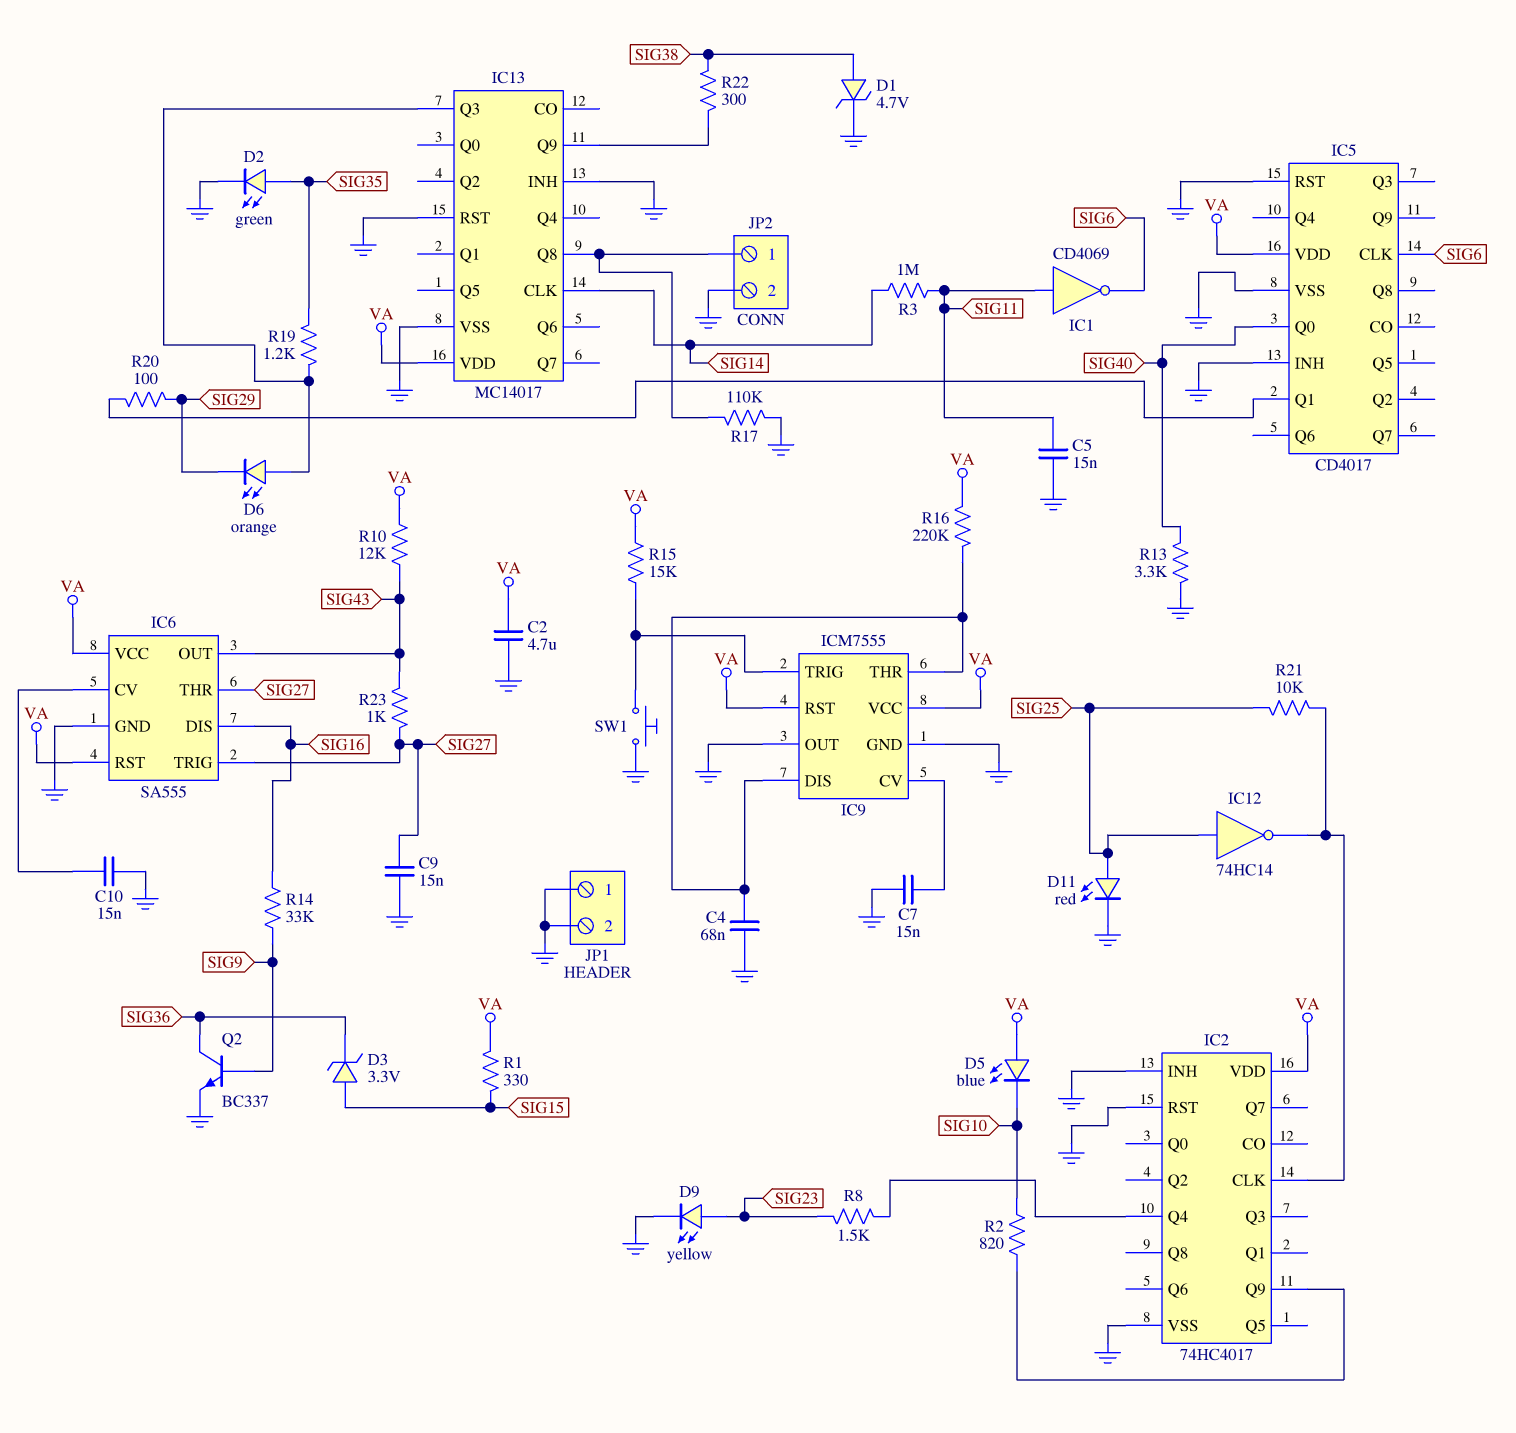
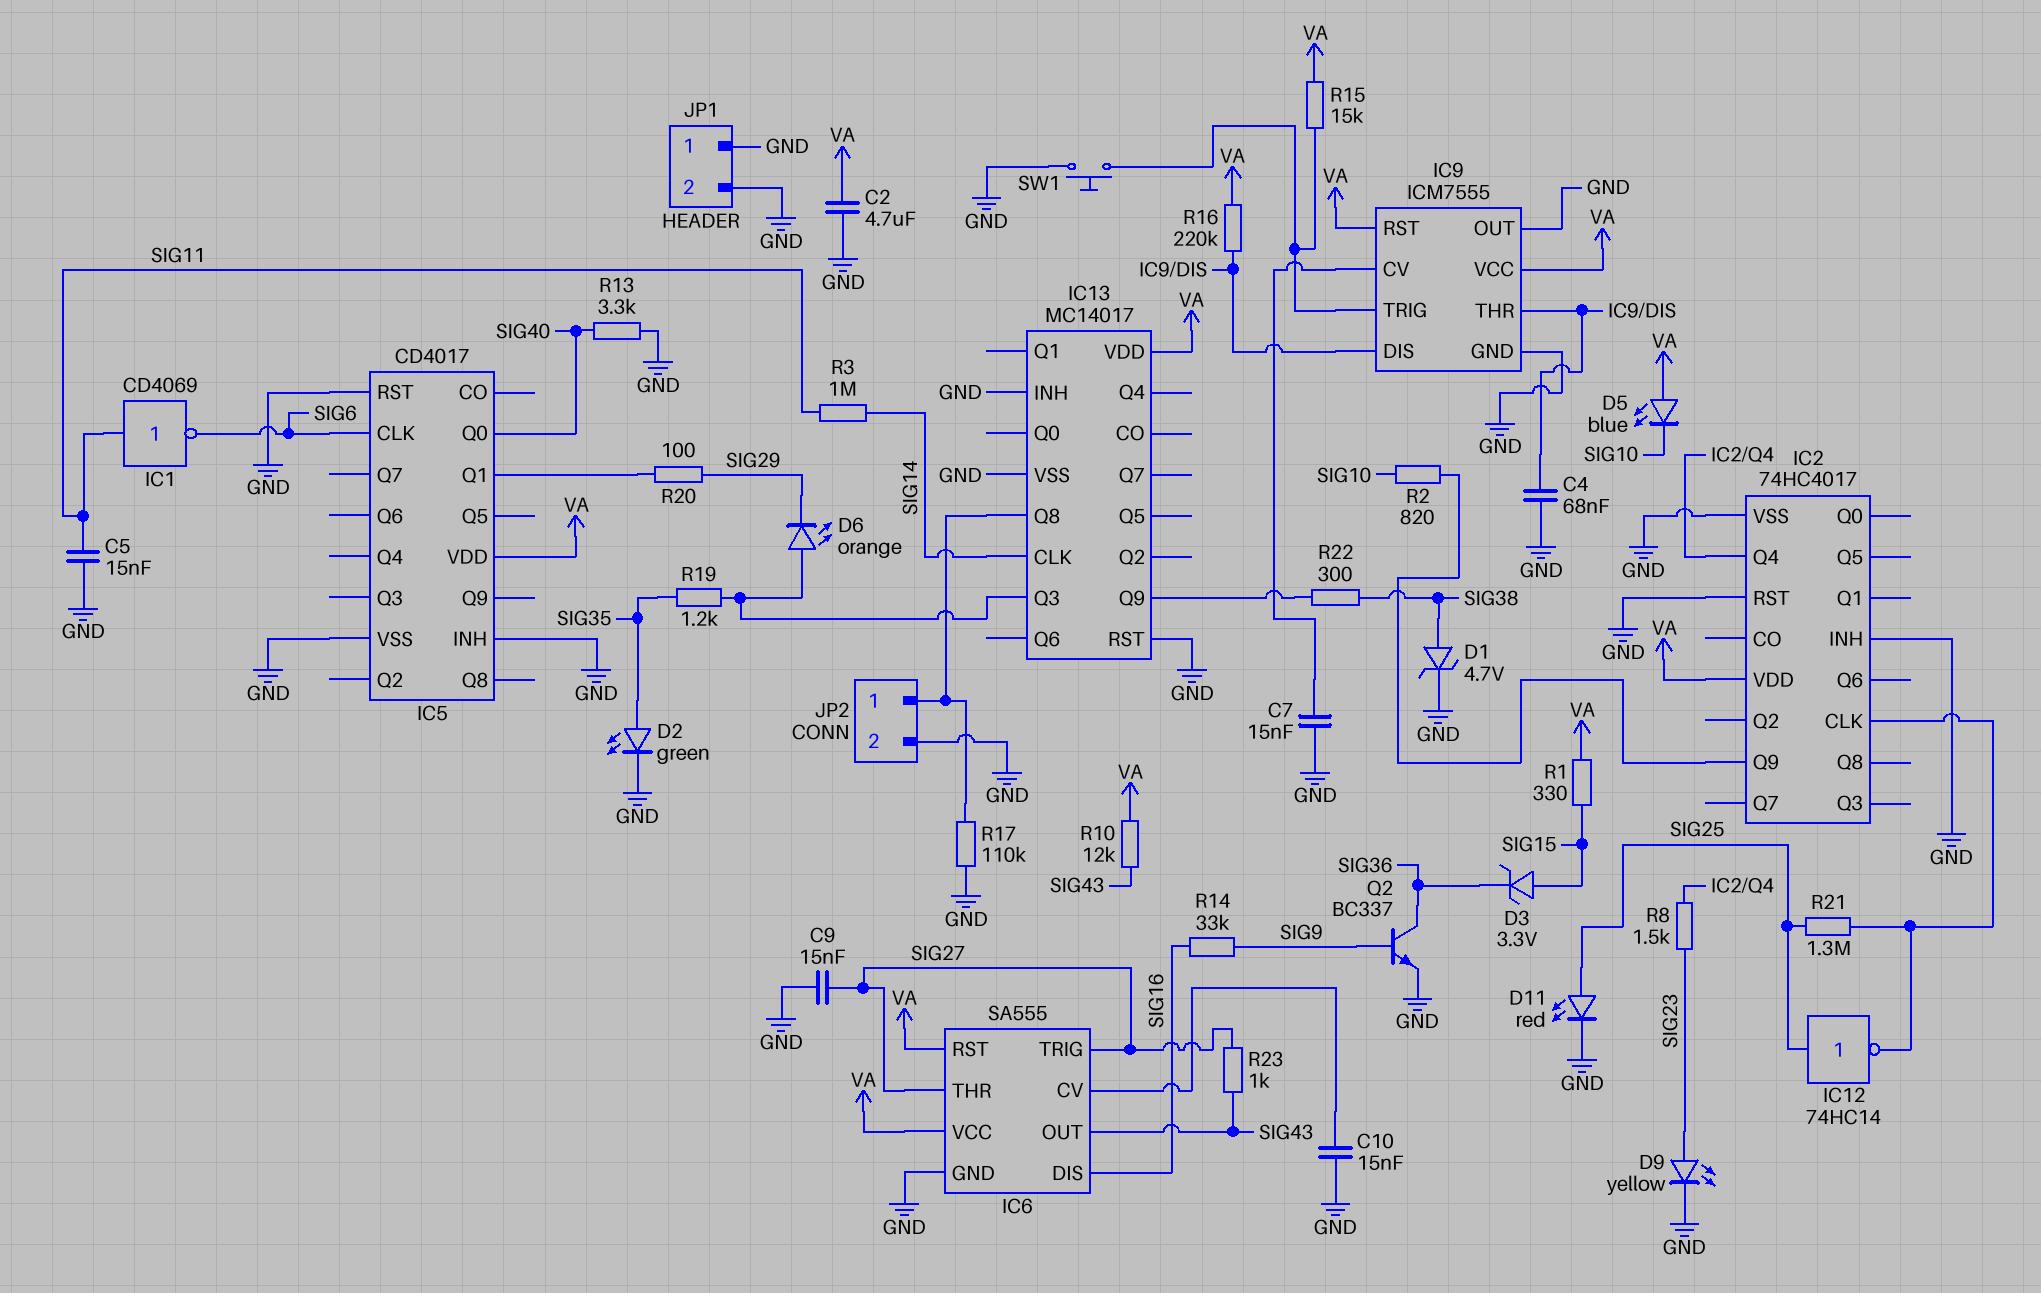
R21: 10k (IC2/CLK, SIG25) -> 1.3M (IC2/CLK, SIG25)

